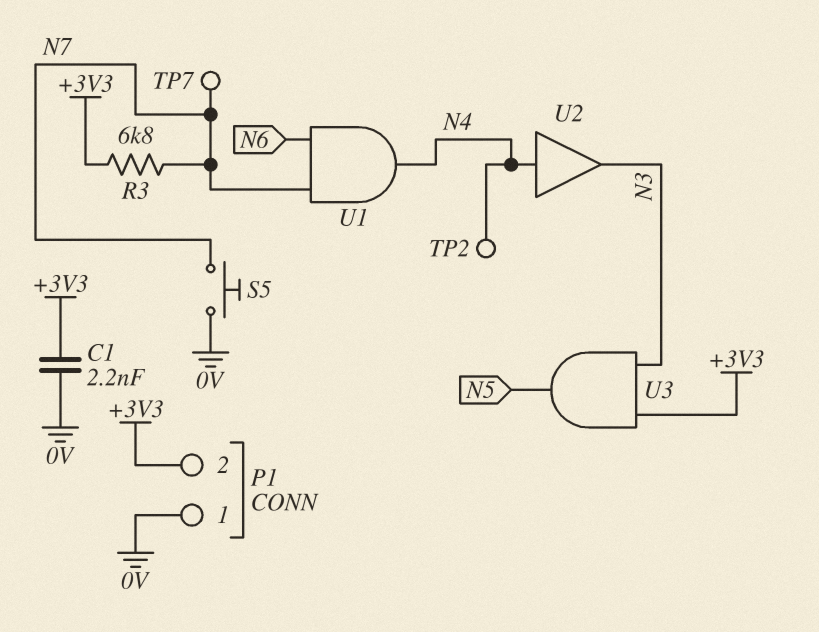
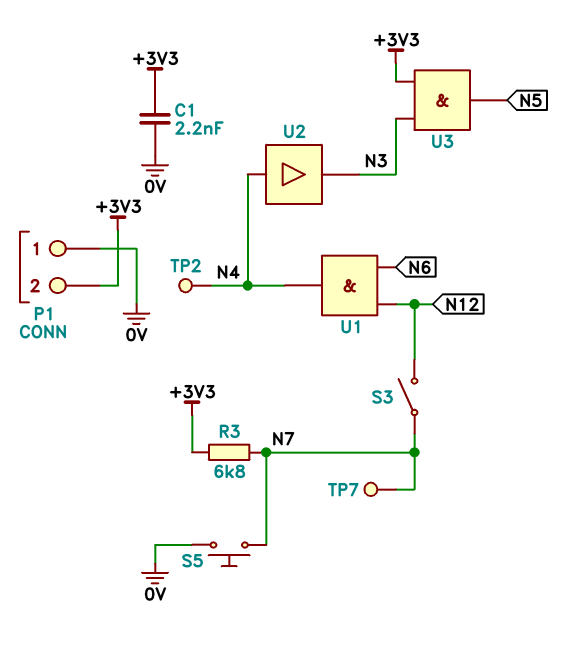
S3: none -> switch (N7, N12)
U1: AND (in N6, in N7, out N4) -> AND (in N6, in N12, out N4)

